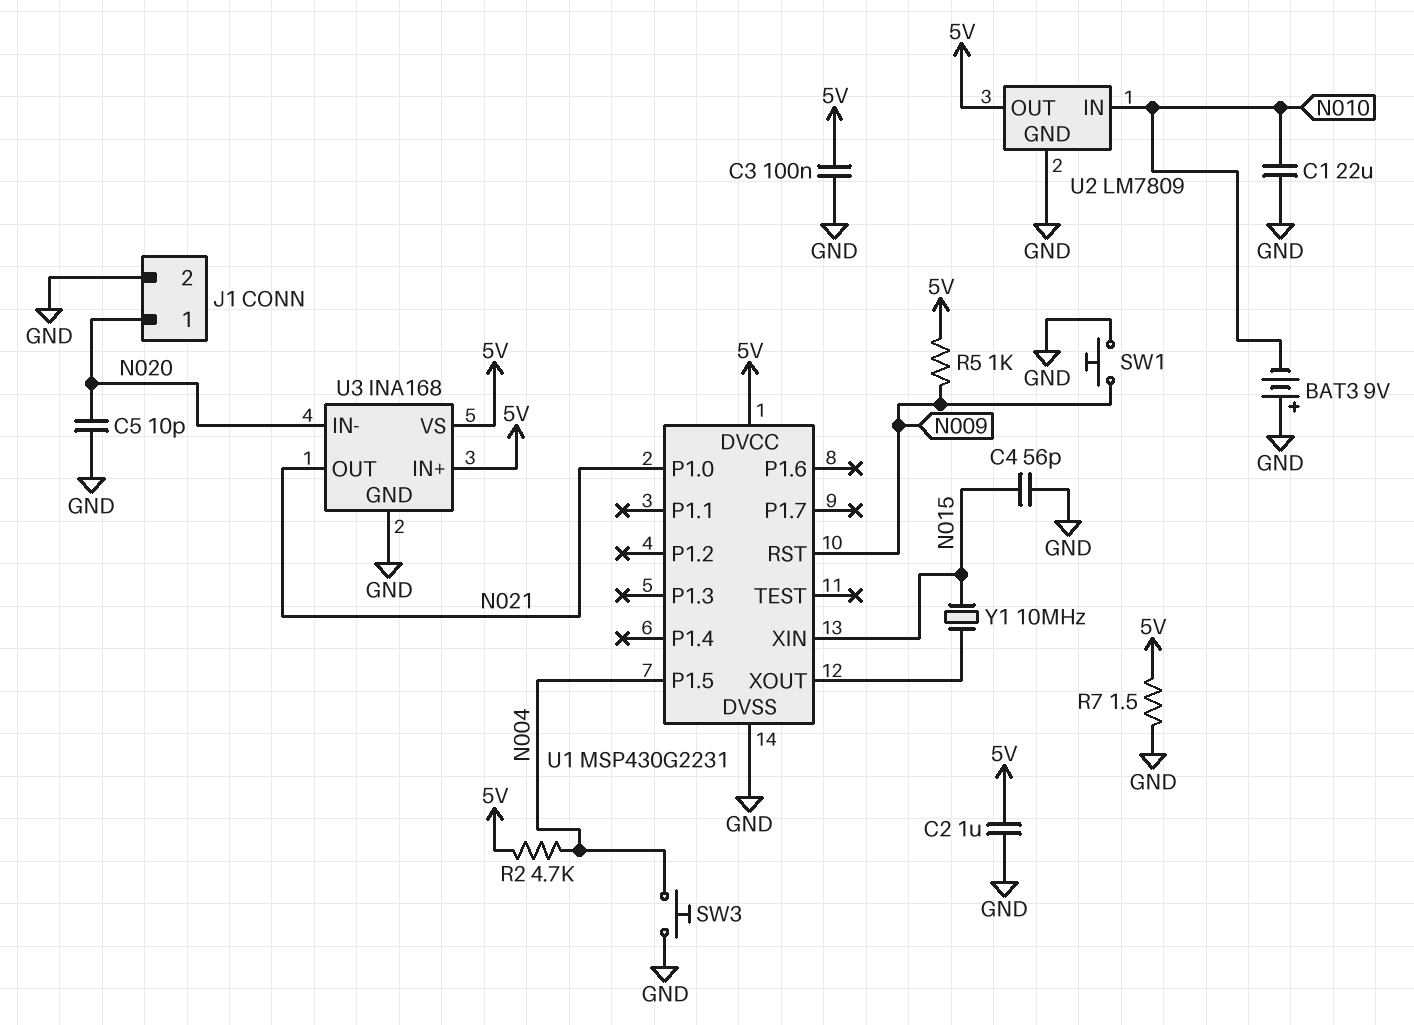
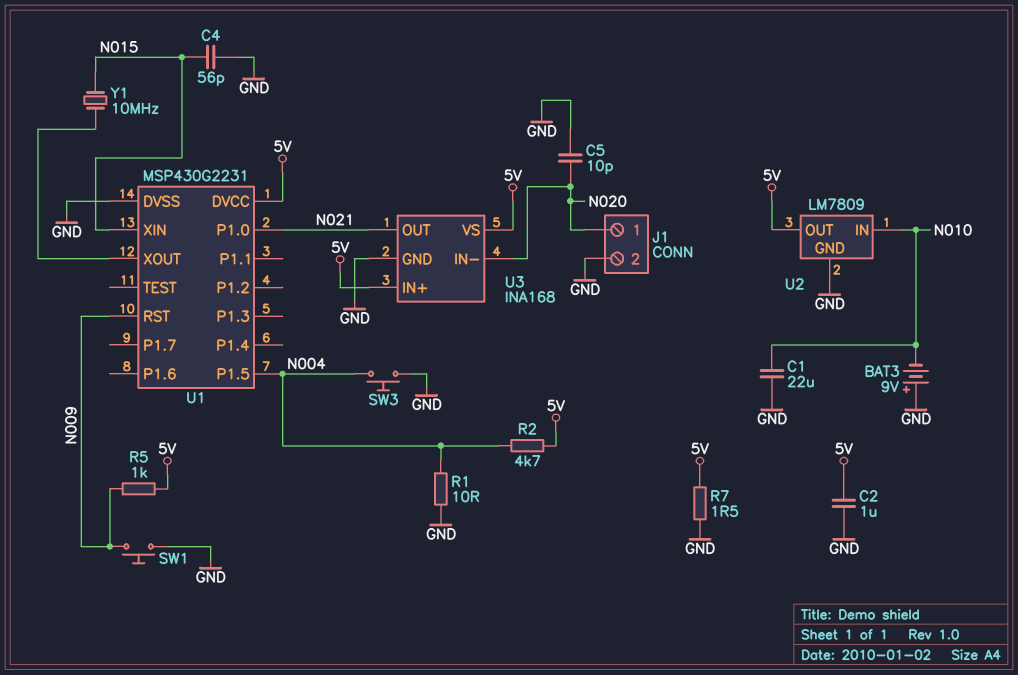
C3: 100nF (5V, GND) -> none
R1: none -> 10 (GND, N004)

